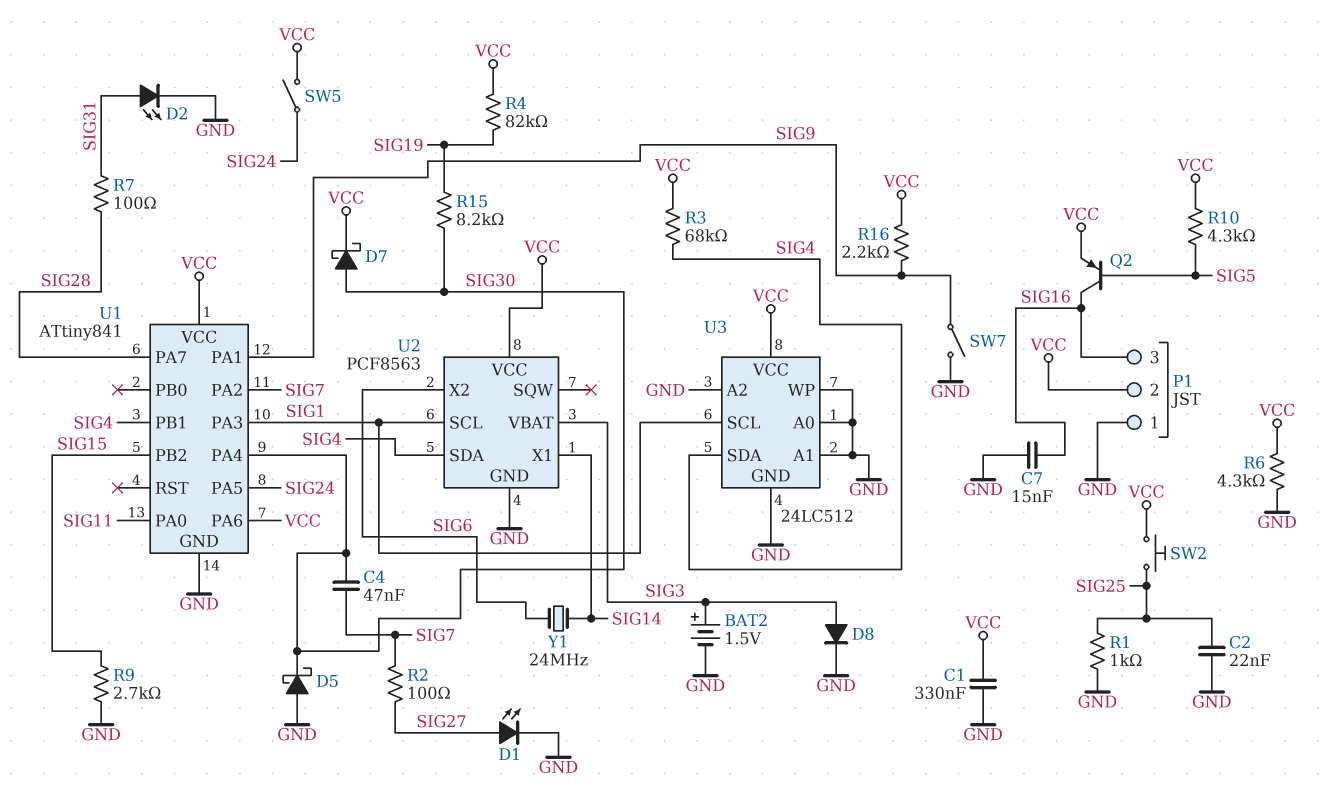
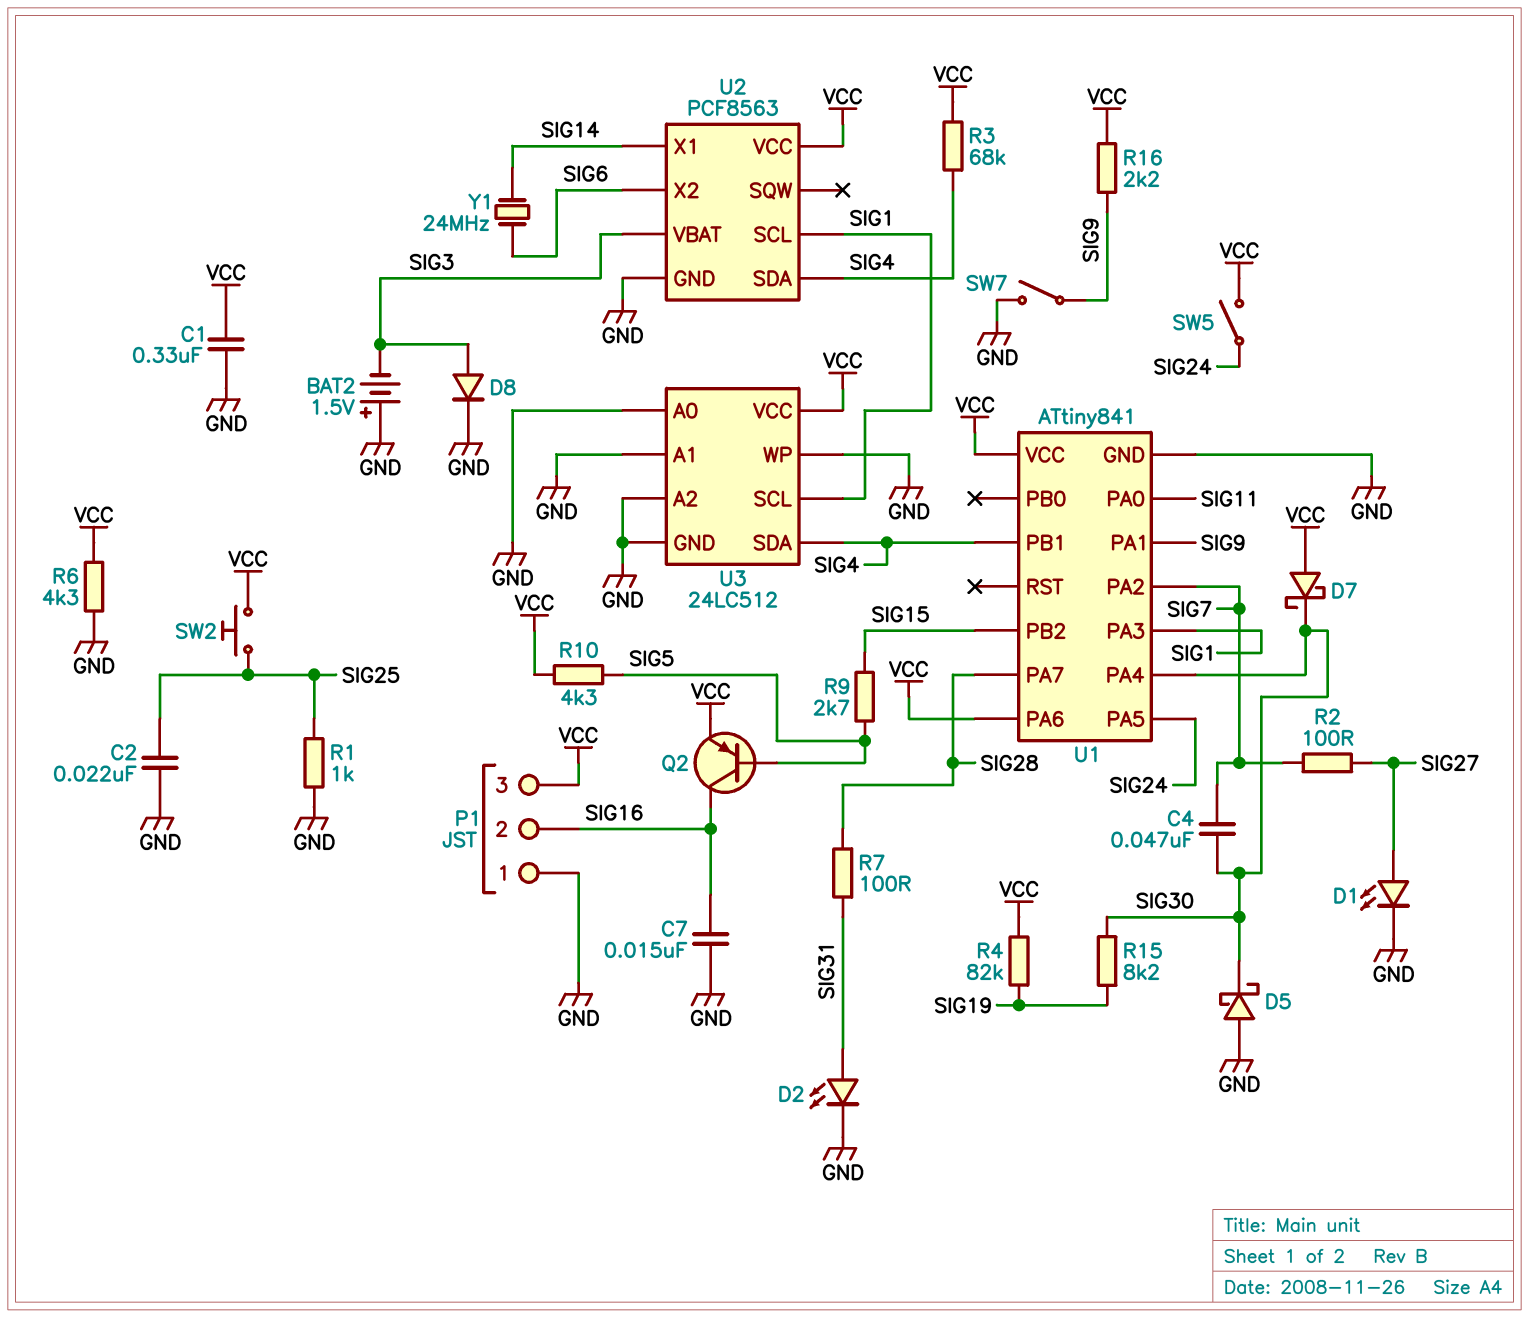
BAT2: 1.5V (plus SIG3, minus GND) -> 1.5V (plus GND, minus SIG3)
D7: schottky (A SIG30, K VCC) -> schottky (A VCC, K SIG30)
P1 pin 2: VCC -> SIG16
P1 pin 3: SIG16 -> VCC
R9: 2.7k (GND, SIG15) -> 2.7k (SIG5, SIG15)

